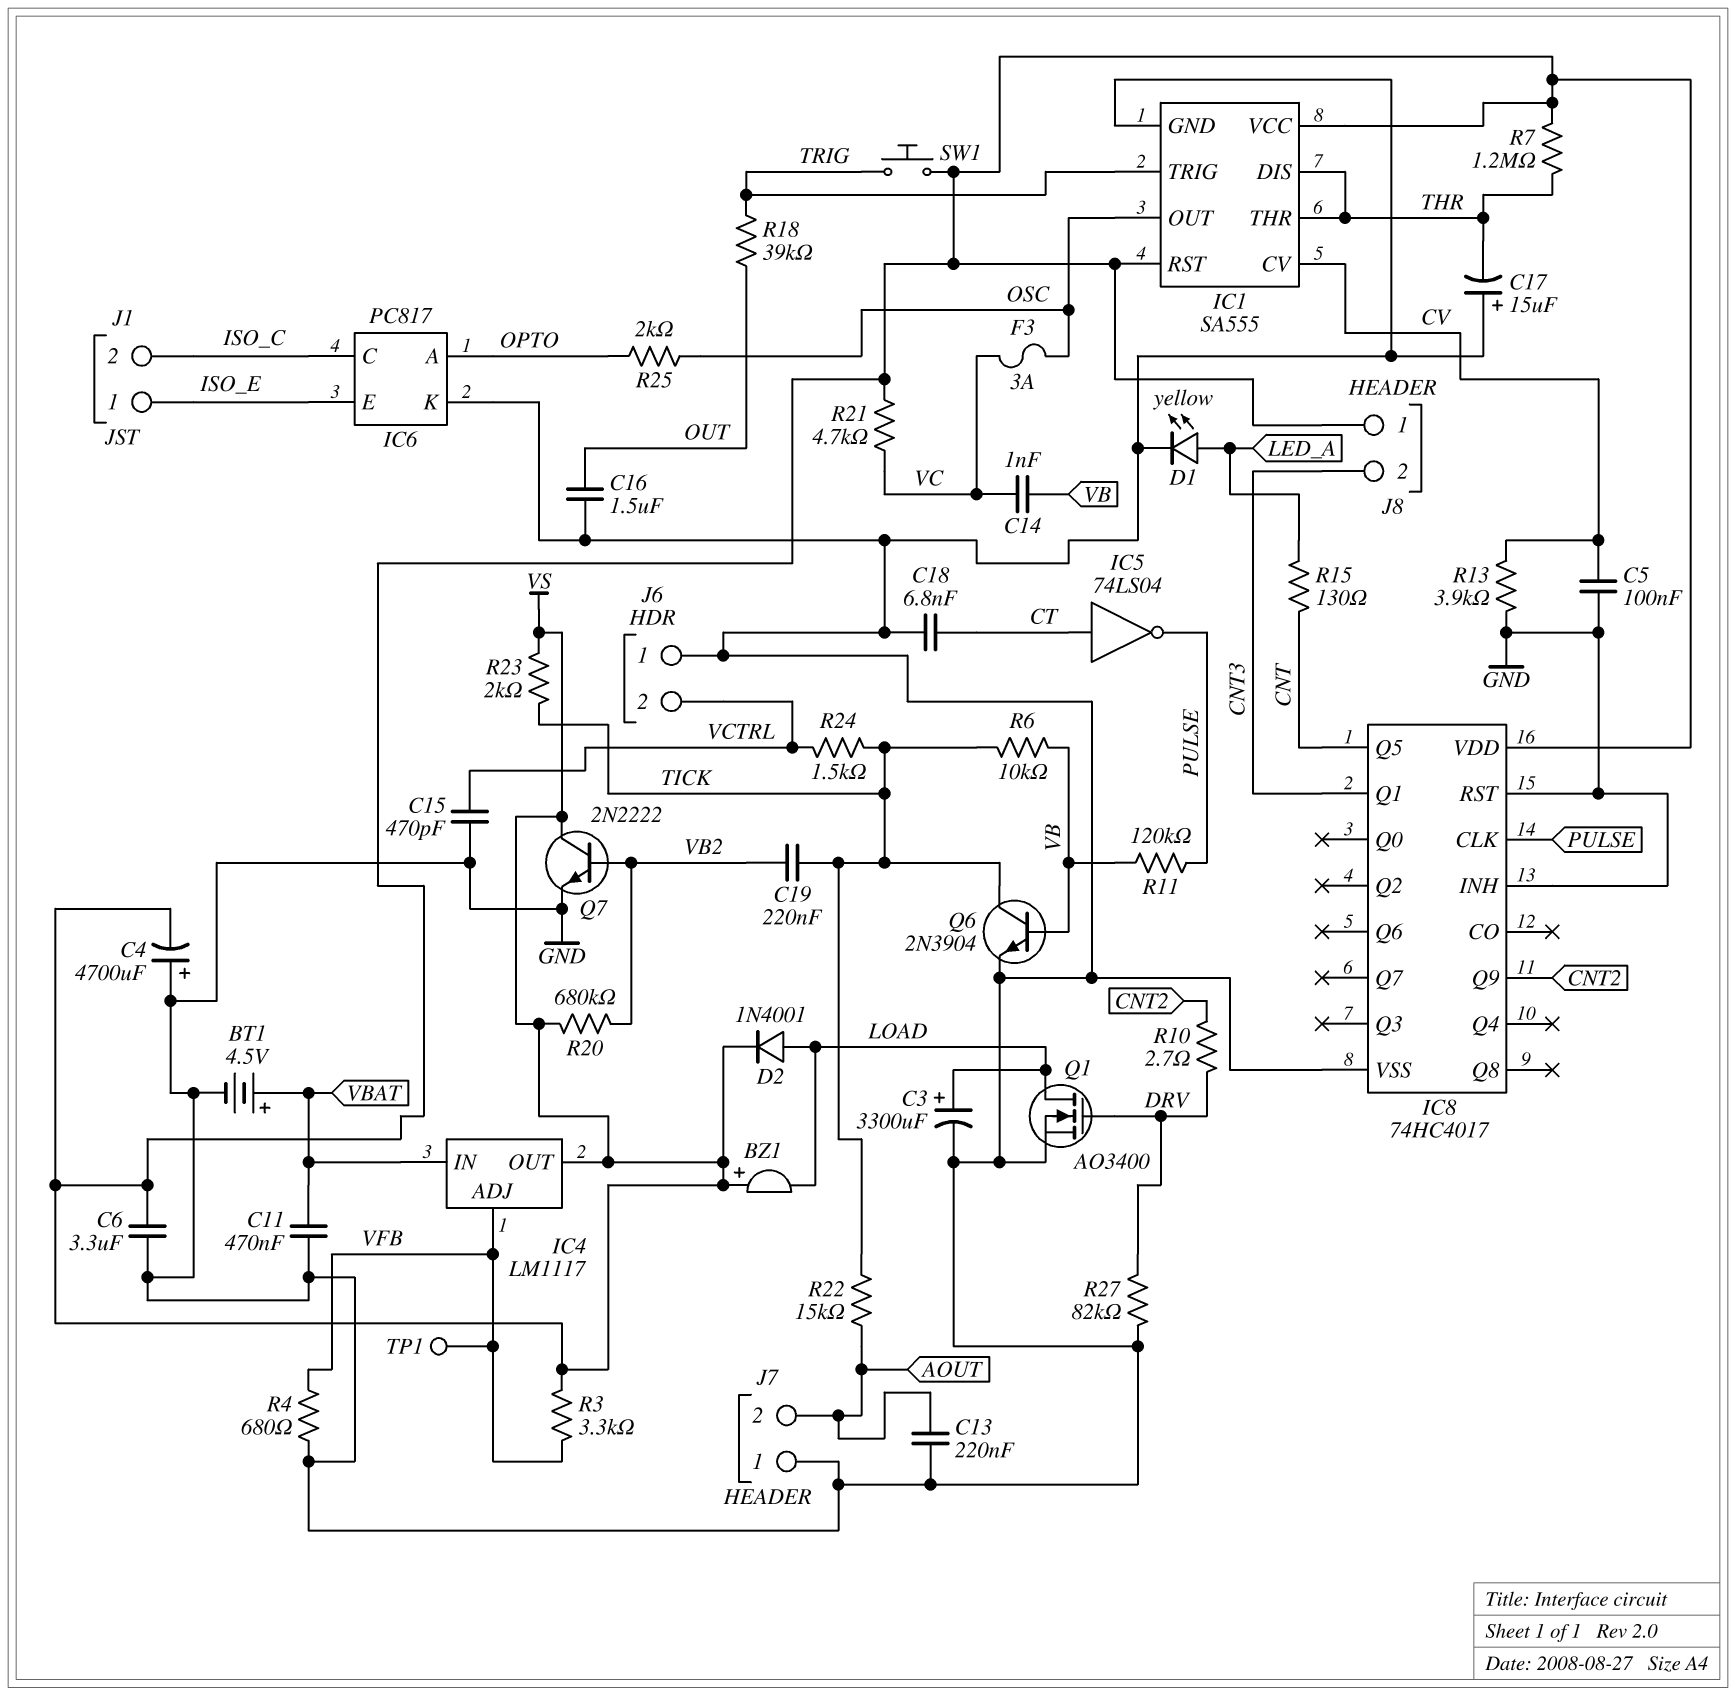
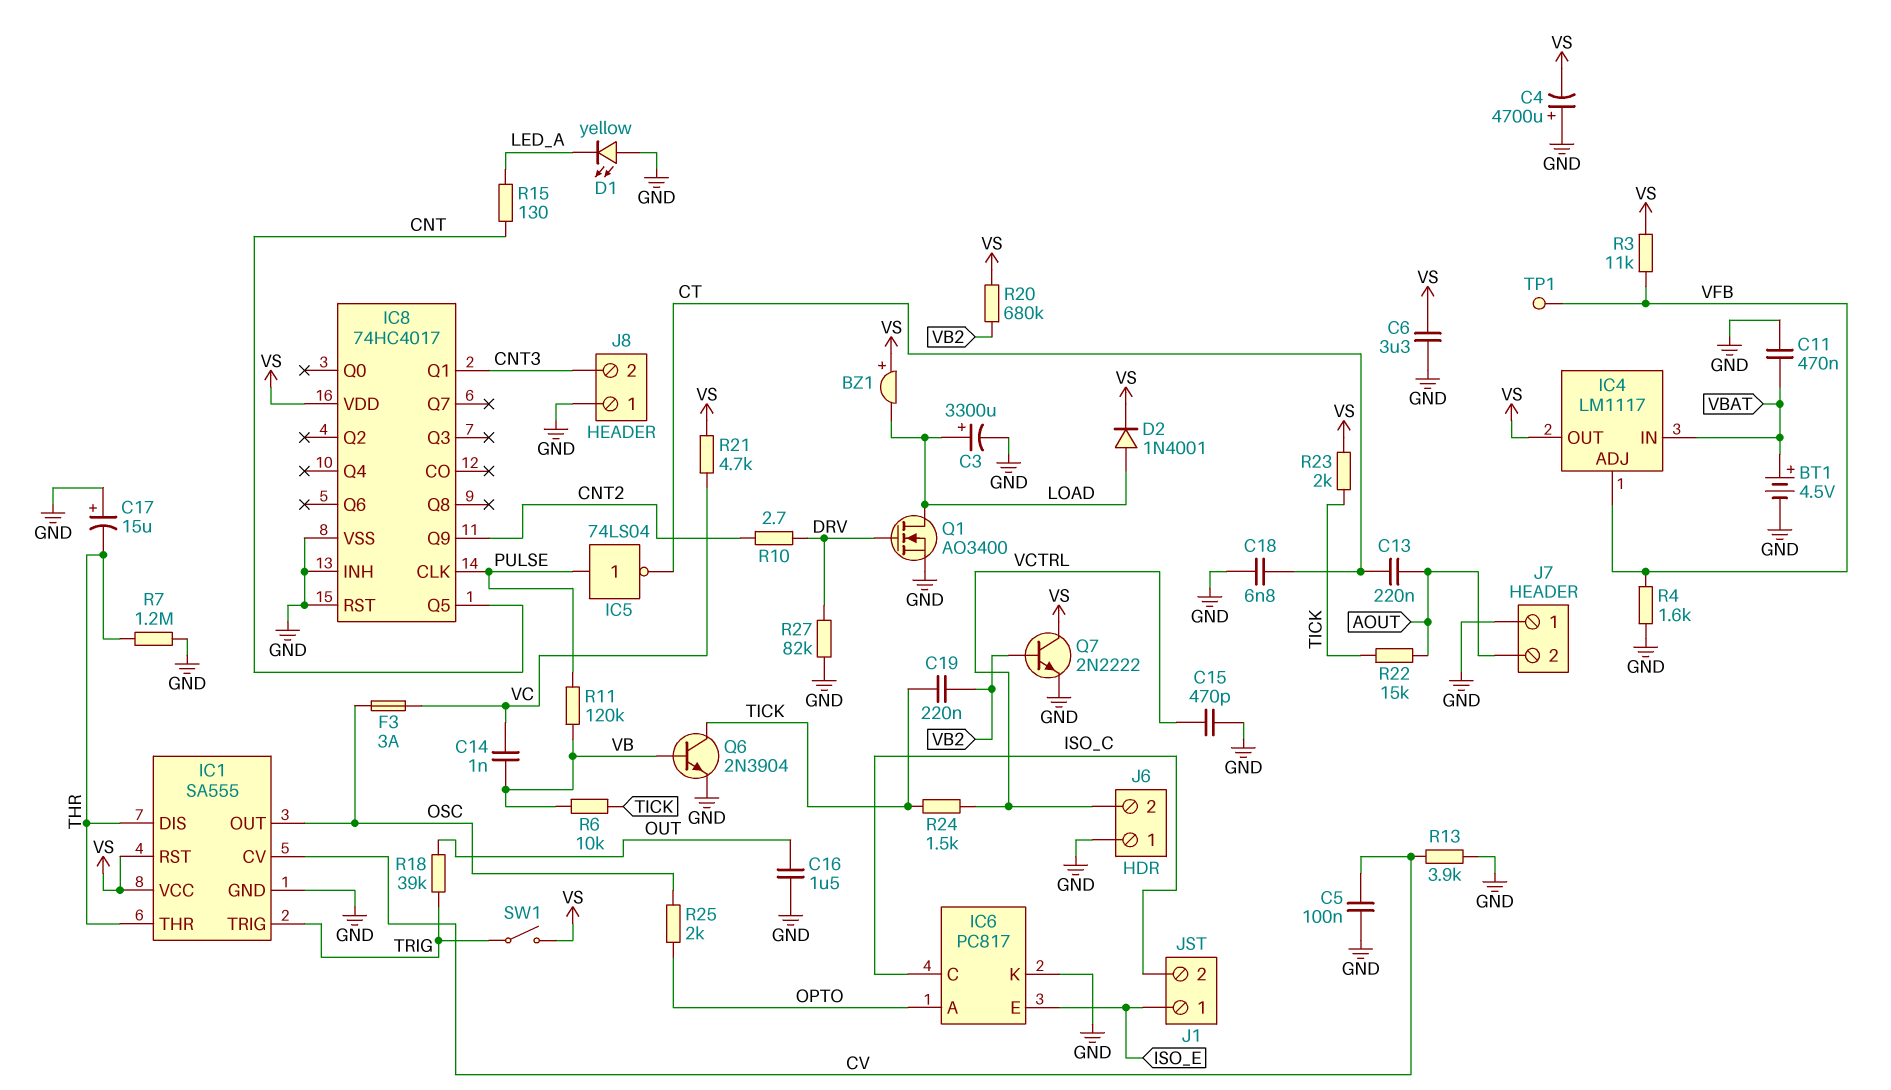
C13: 220nF (AOUT, GND) -> 220nF (AOUT, CT)
D1: LED yellow (A LED_A, K GND) -> LED yellow (A GND, K LED_A)
IC5: NOT 74LS04 (in CT, out PULSE) -> NOT 74LS04 (in PULSE, out CT)
J8 pin 1: VS -> GND
R3: 3.3k (VFB, VS) -> 11k (VFB, VS)
R4: 680 (GND, VFB) -> 1.6k (GND, VFB)
R7: 1.2M (THR, VS) -> 1.2M (GND, THR)
SW1: button (TRIG, VS) -> switch (TRIG, VS)

